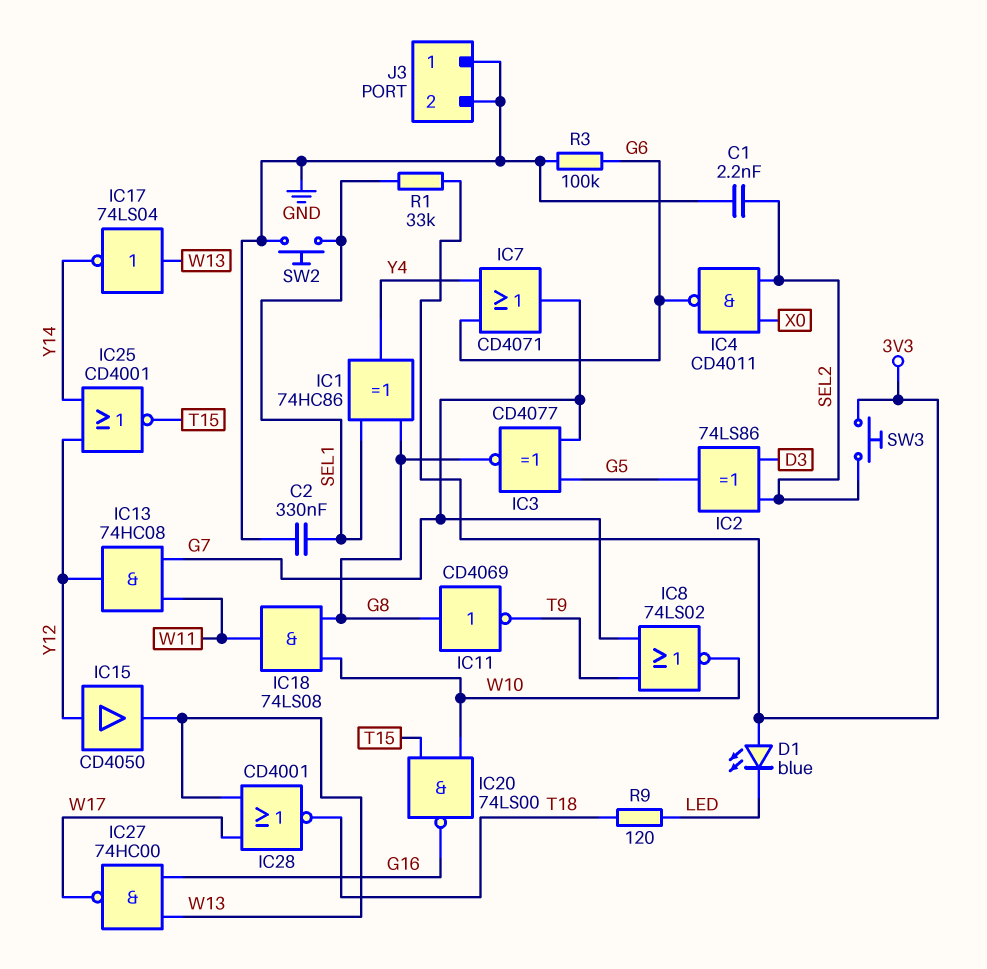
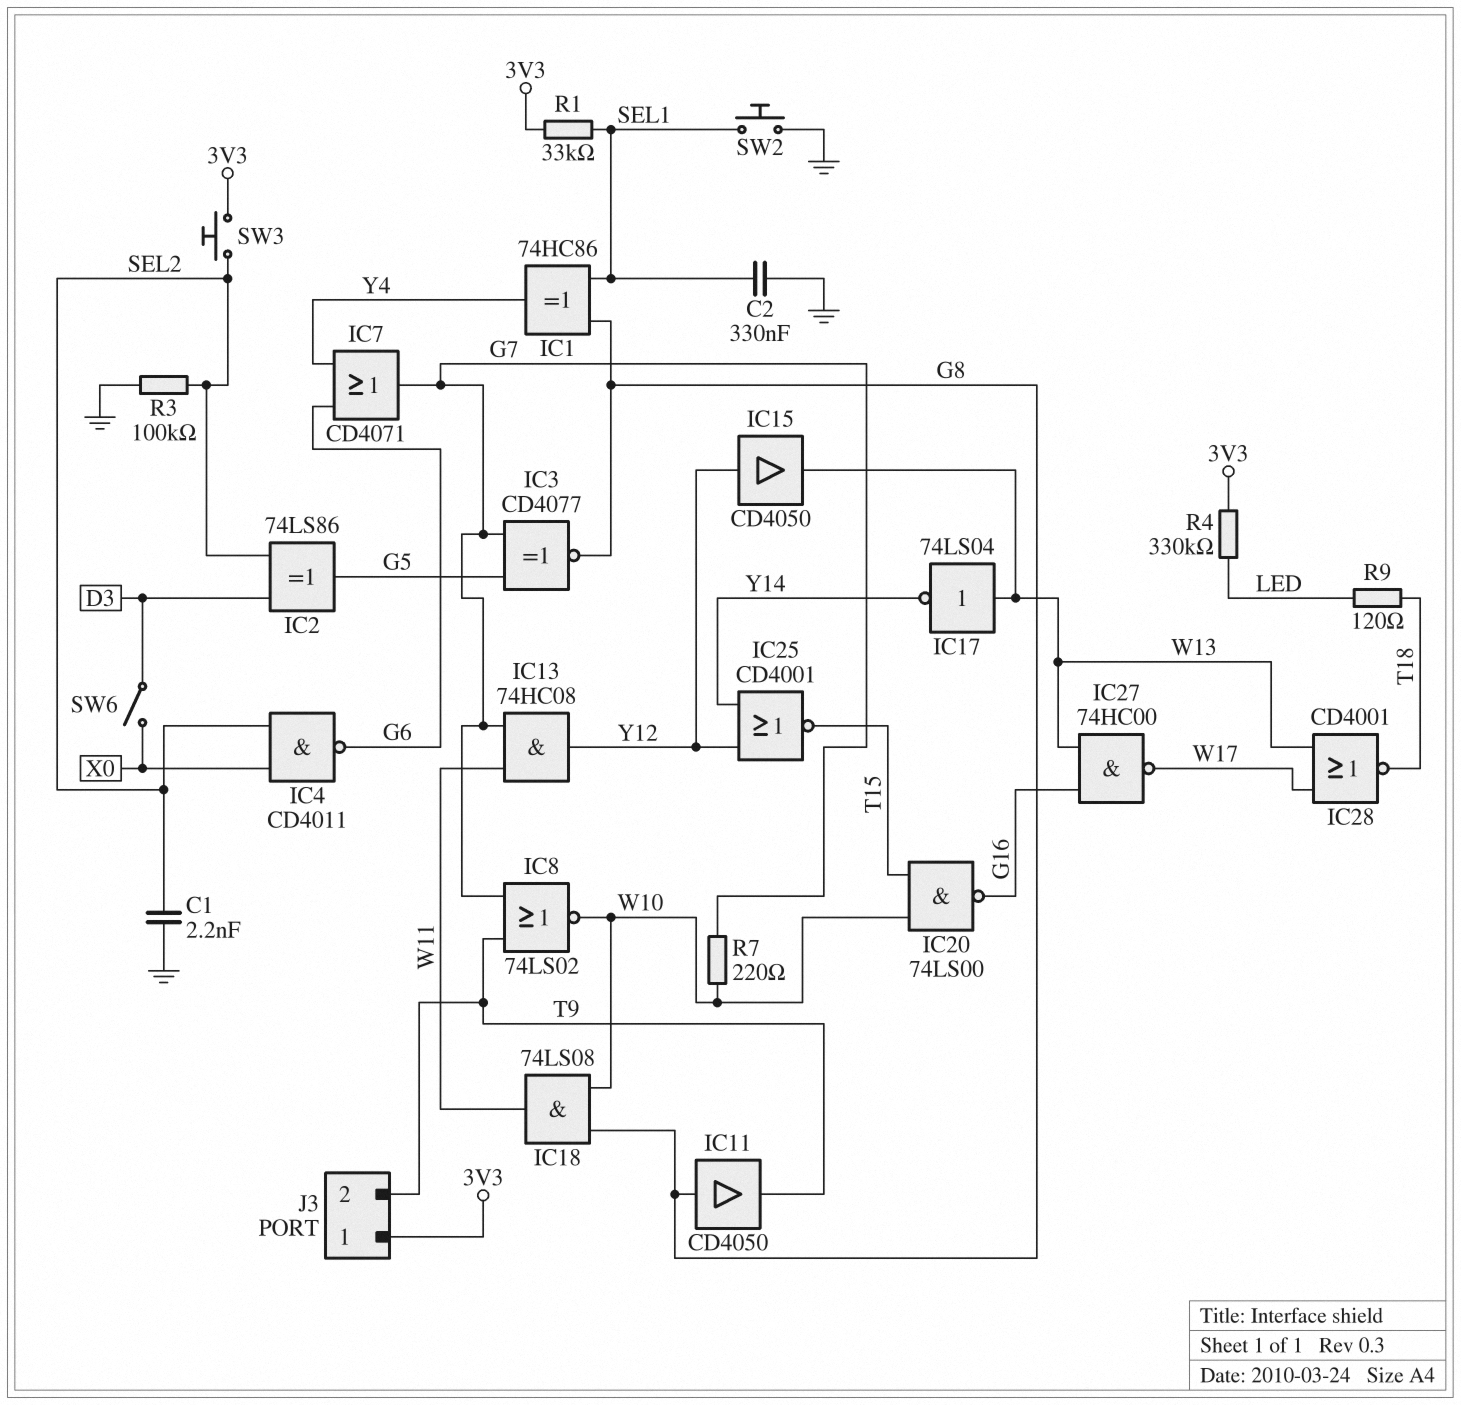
D1: LED blue (A 3V3, K LED) -> none
IC11: NOT CD4069 (in G8, out T9) -> buffer CD4050 (in G8, out T9)
J3 pin 1: GND -> 3V3
J3 pin 2: GND -> T9
R3: 100k (G6, GND) -> 100k (GND, SEL2)
R4: none -> 330k (3V3, LED)
R7: none -> 220 (G7, W10)
SW6: none -> switch (D3, X0)

